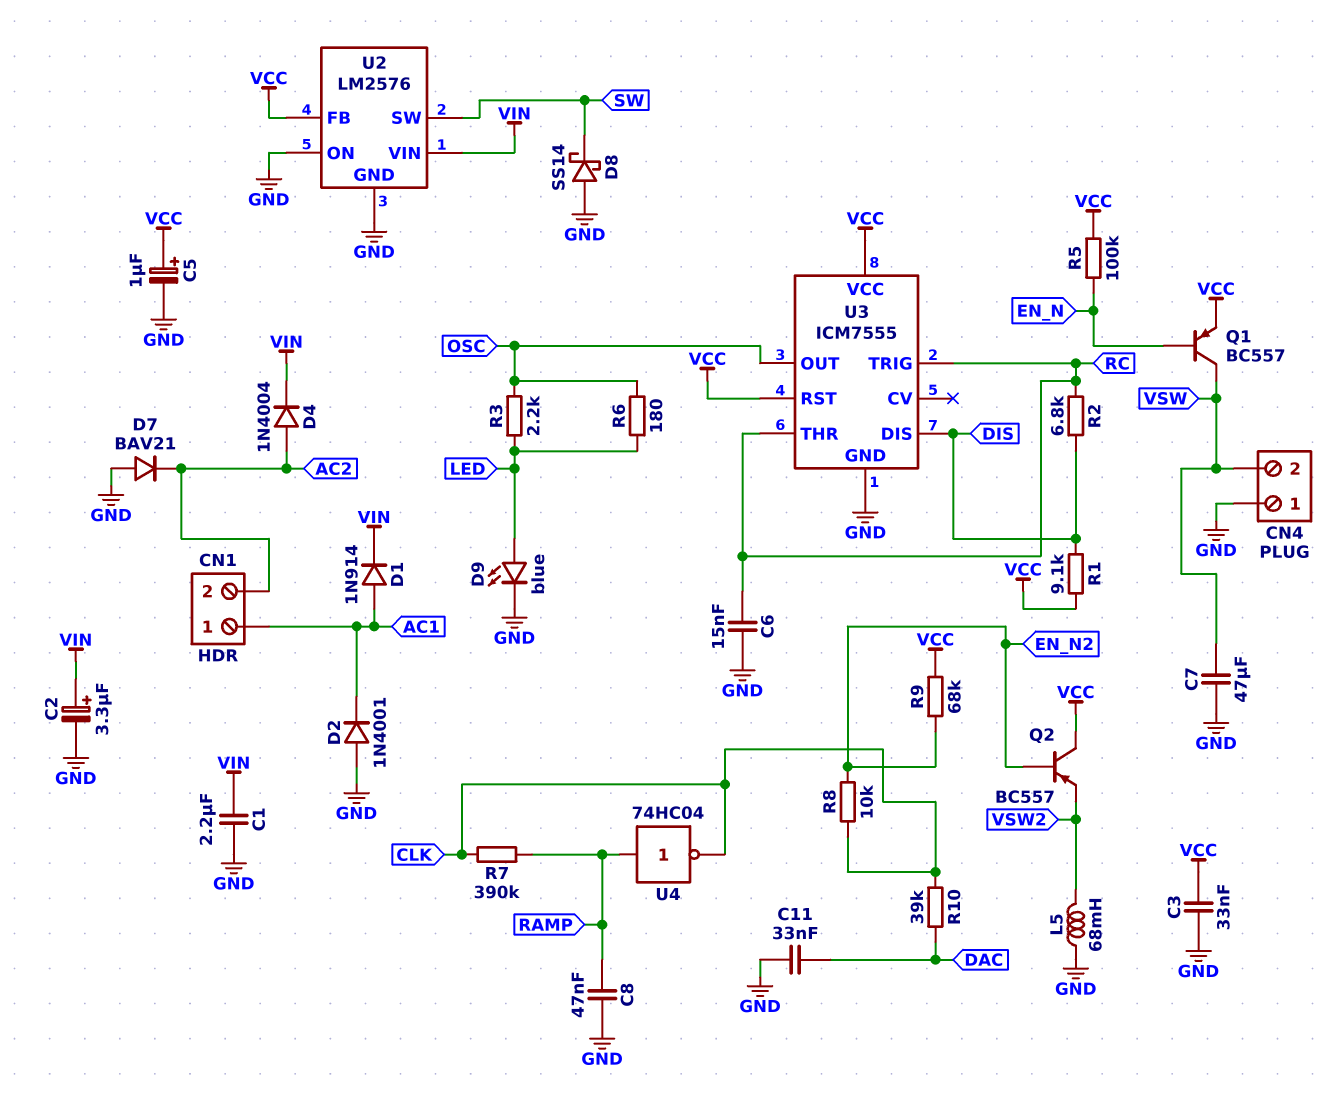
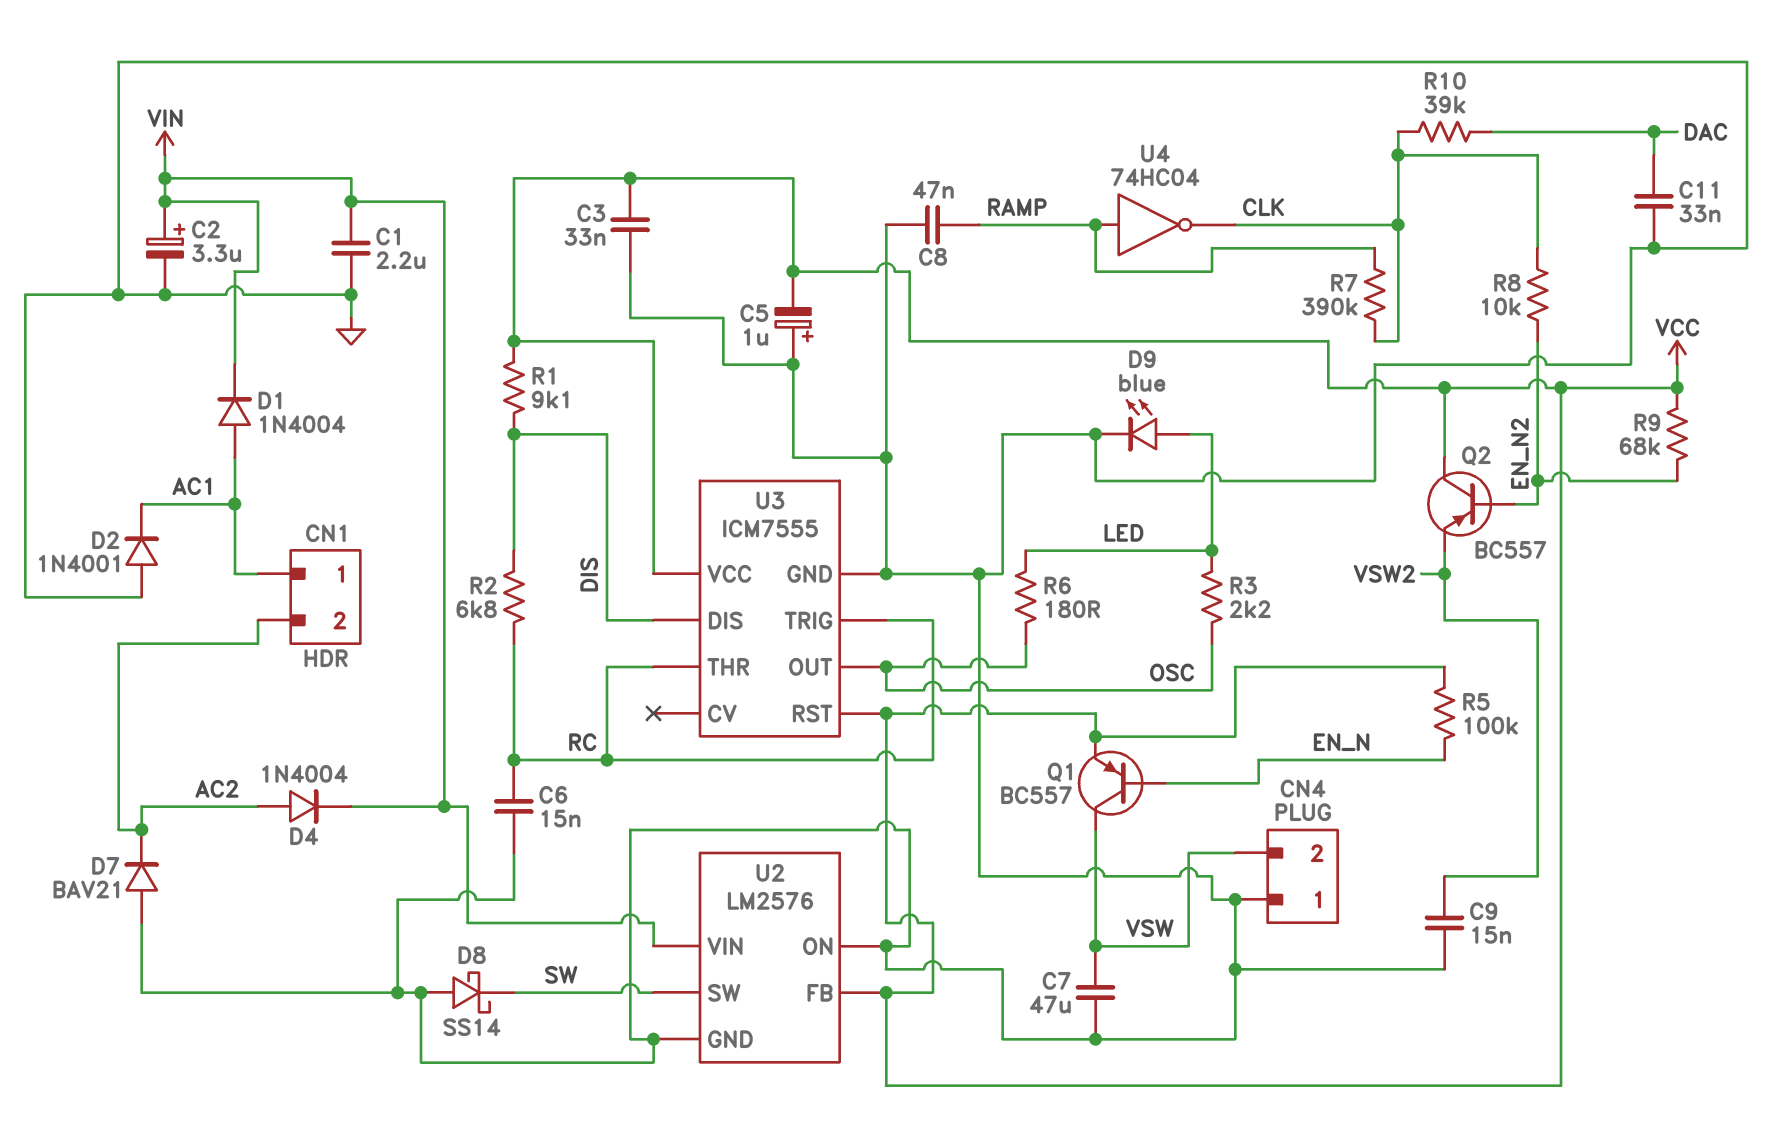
C5: 1uF (plus VCC, minus GND) -> 1uF (plus GND, minus VCC)
C9: none -> 15nF (GND, VSW2)
D1: diode 1N914 (A AC1, K VIN) -> diode 1N4004 (A AC1, K VIN)
L5: 68mH (GND, VSW2) -> none

